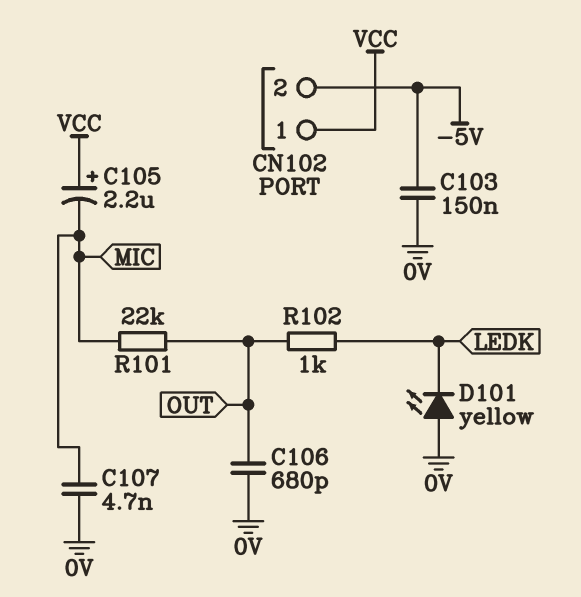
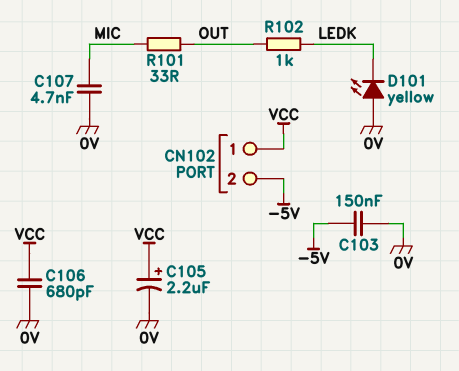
C105: 2.2uF (plus VCC, minus MIC) -> 2.2uF (plus VCC, minus 0V)
C106: 680pF (0V, OUT) -> 680pF (0V, VCC)
R101: 22k (MIC, OUT) -> 33 (MIC, OUT)

